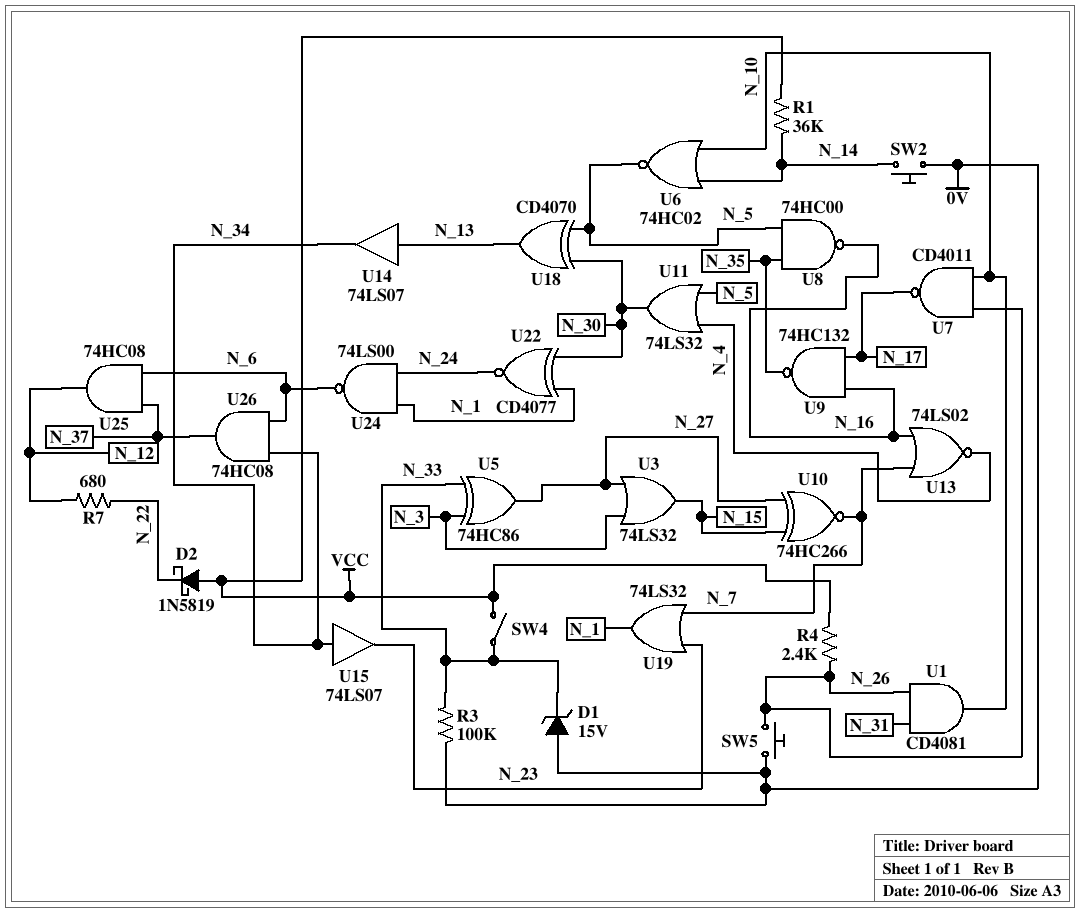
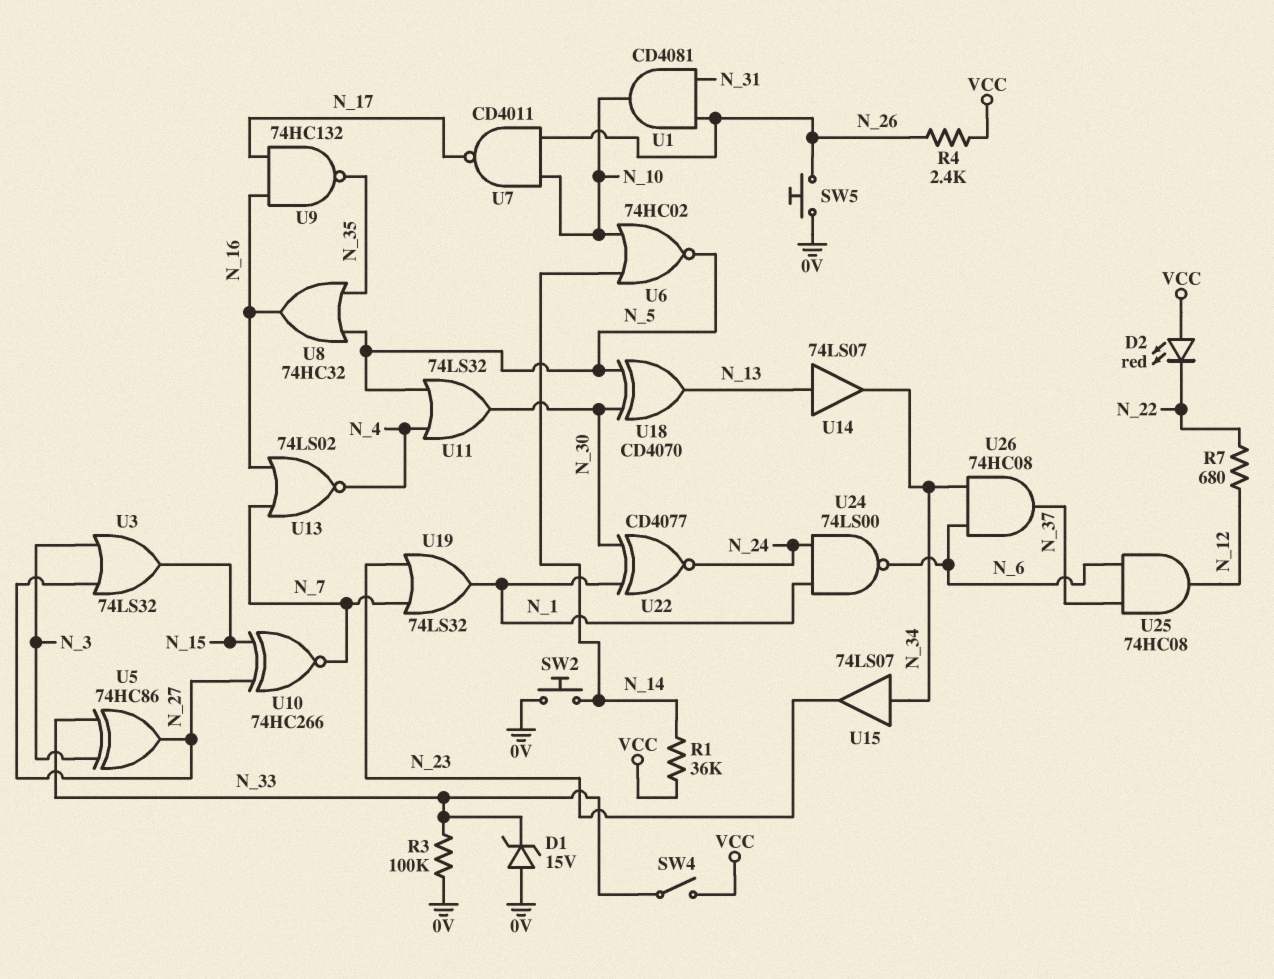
D2: schottky 1N5819 (A VCC, K N_22) -> LED red (A VCC, K N_22)
U8: NAND 74HC00 (in N_5, in N_35, out N_16) -> OR 74HC32 (in N_5, in N_35, out N_16)

